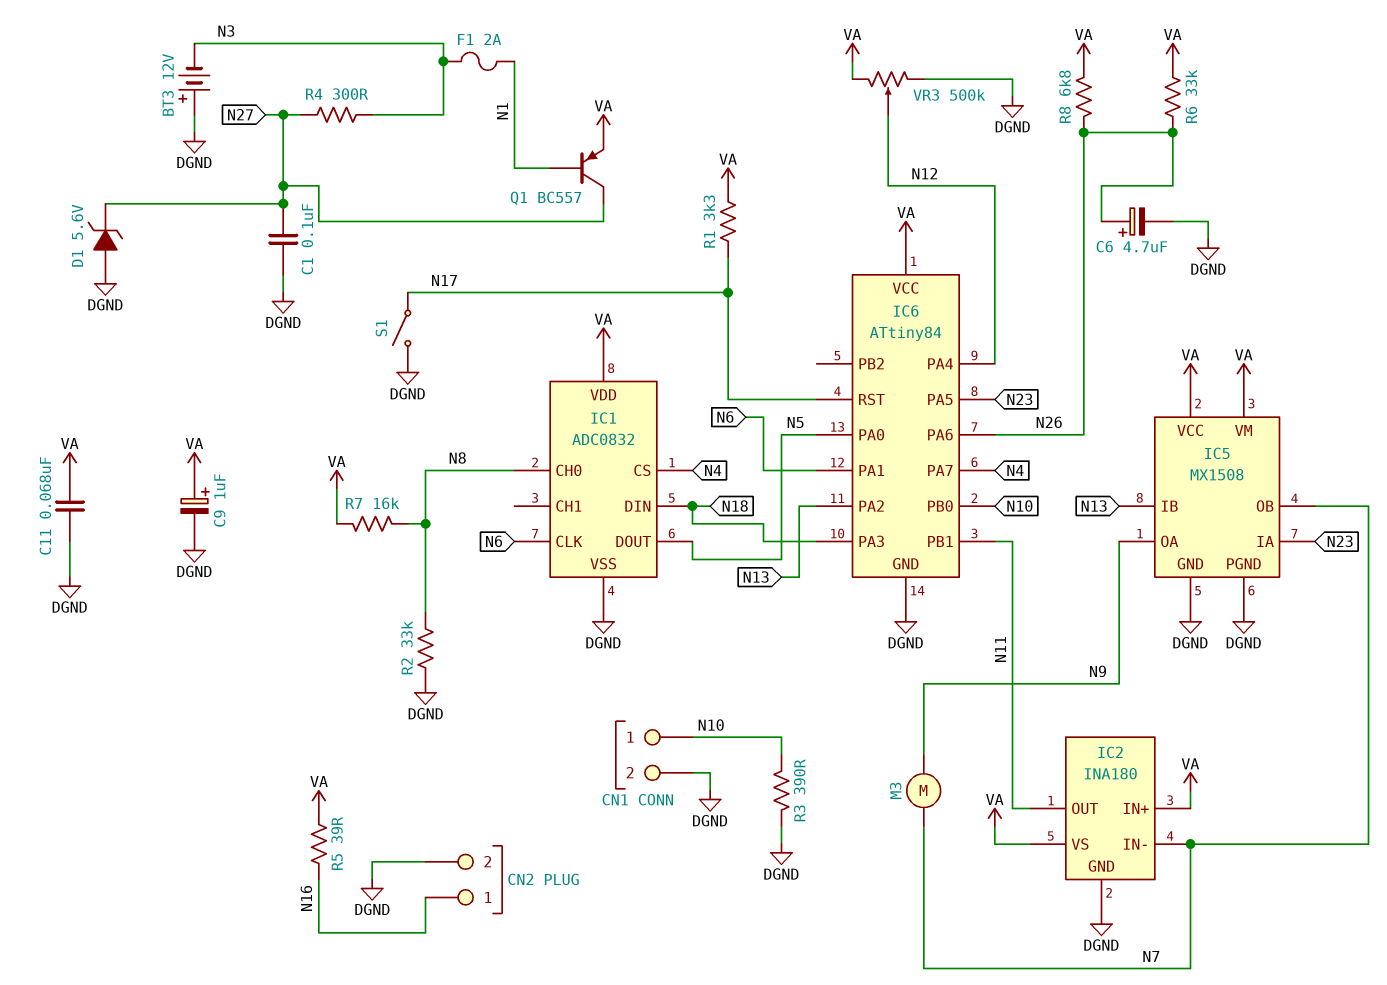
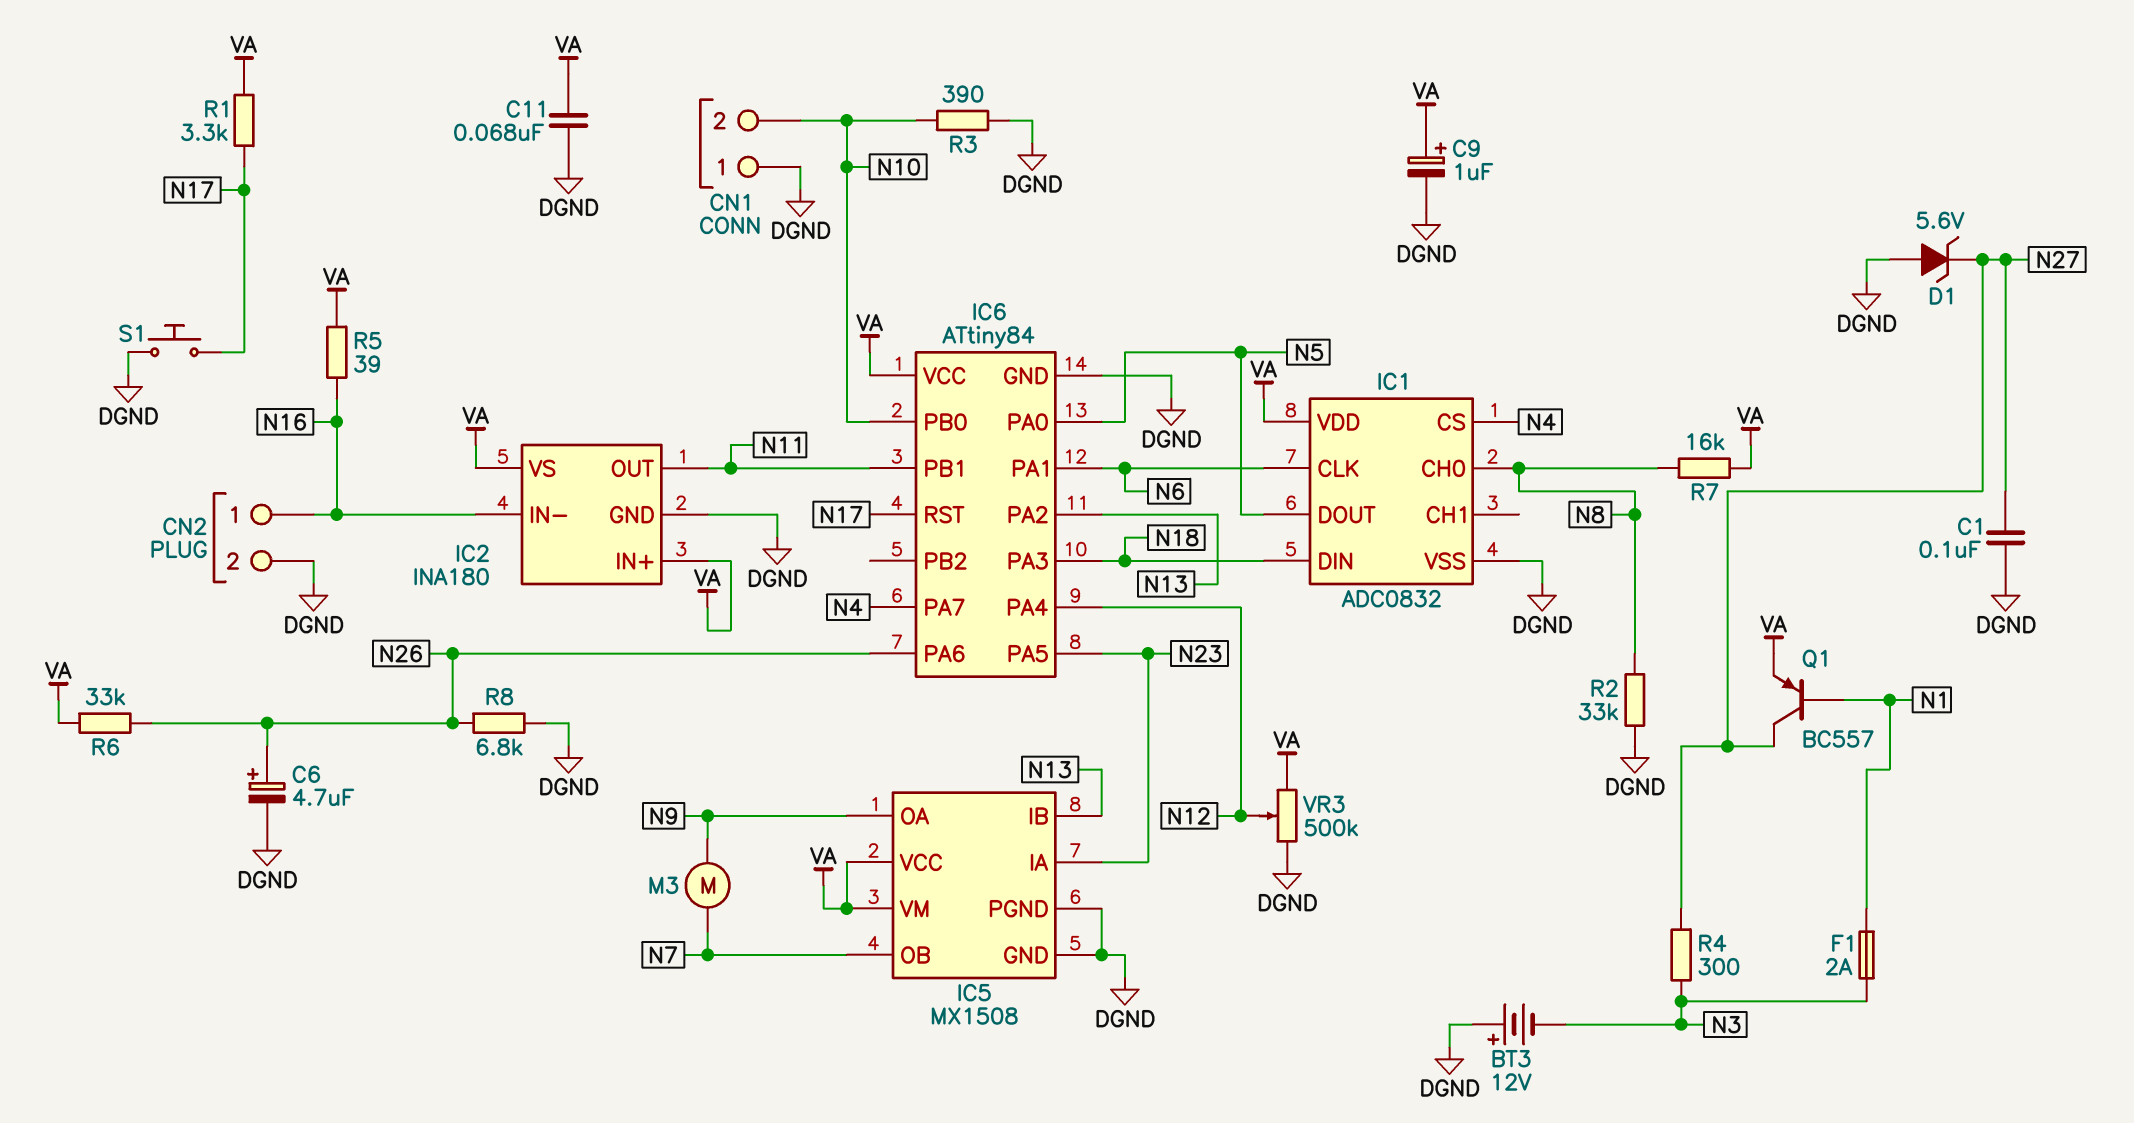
CN1 pin 1: N10 -> DGND
CN1 pin 2: DGND -> N10
IC2 pin IN-: N7 -> N16
R8: 6.8k (N26, VA) -> 6.8k (DGND, N26)
S1: switch (DGND, N17) -> button (DGND, N17)

